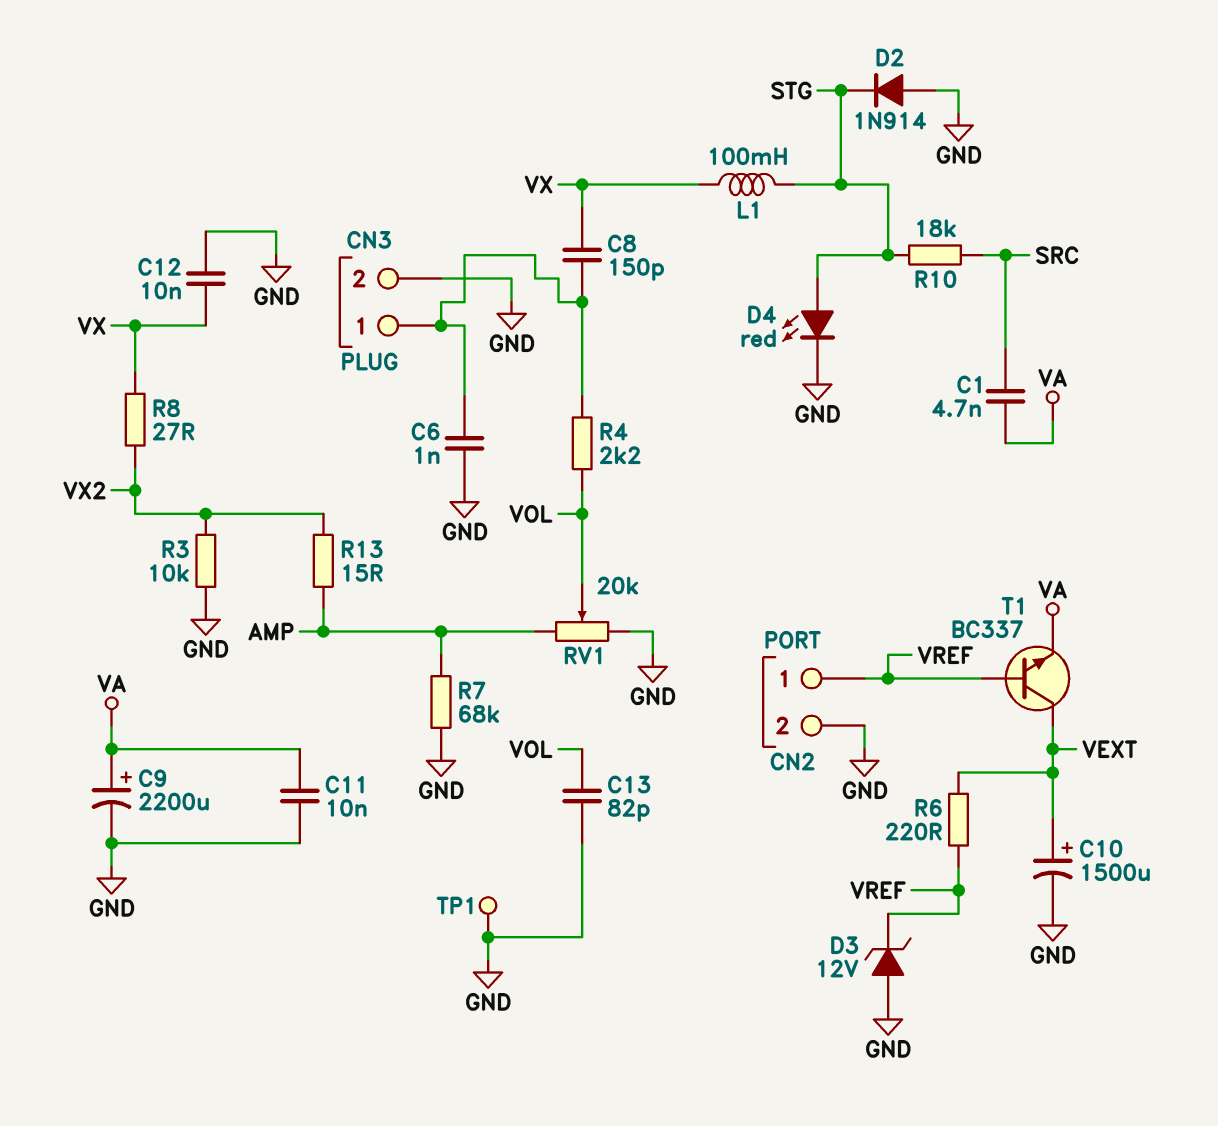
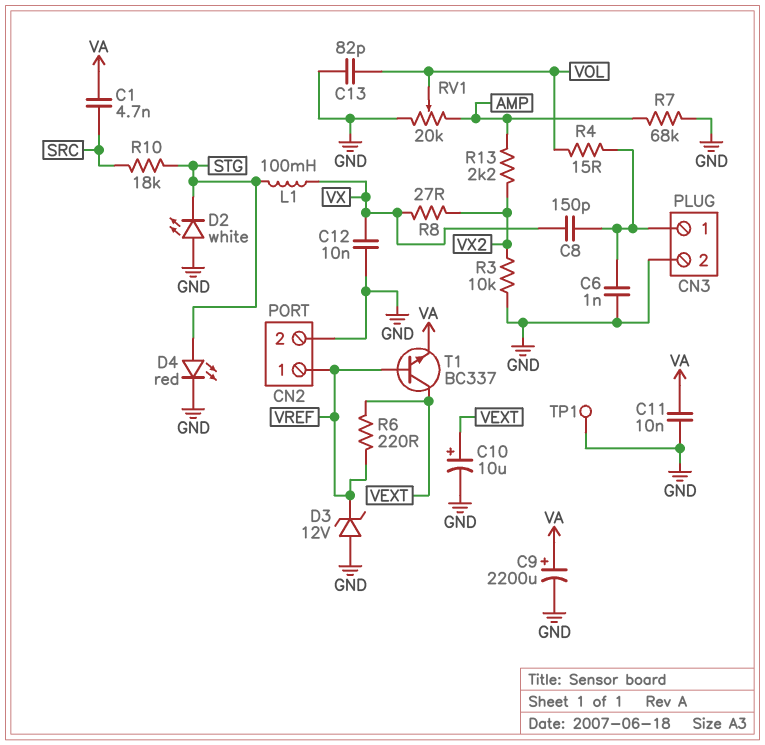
C10: 1500uF (plus VEXT, minus GND) -> 10uF (plus VEXT, minus GND)
D2: diode 1N914 (A GND, K STG) -> LED white (A GND, K STG)
R4: 2.2k (CN3/1, VOL) -> 15 (CN3/1, VOL)
R13: 15 (AMP, VX2) -> 2.2k (AMP, VX2)

